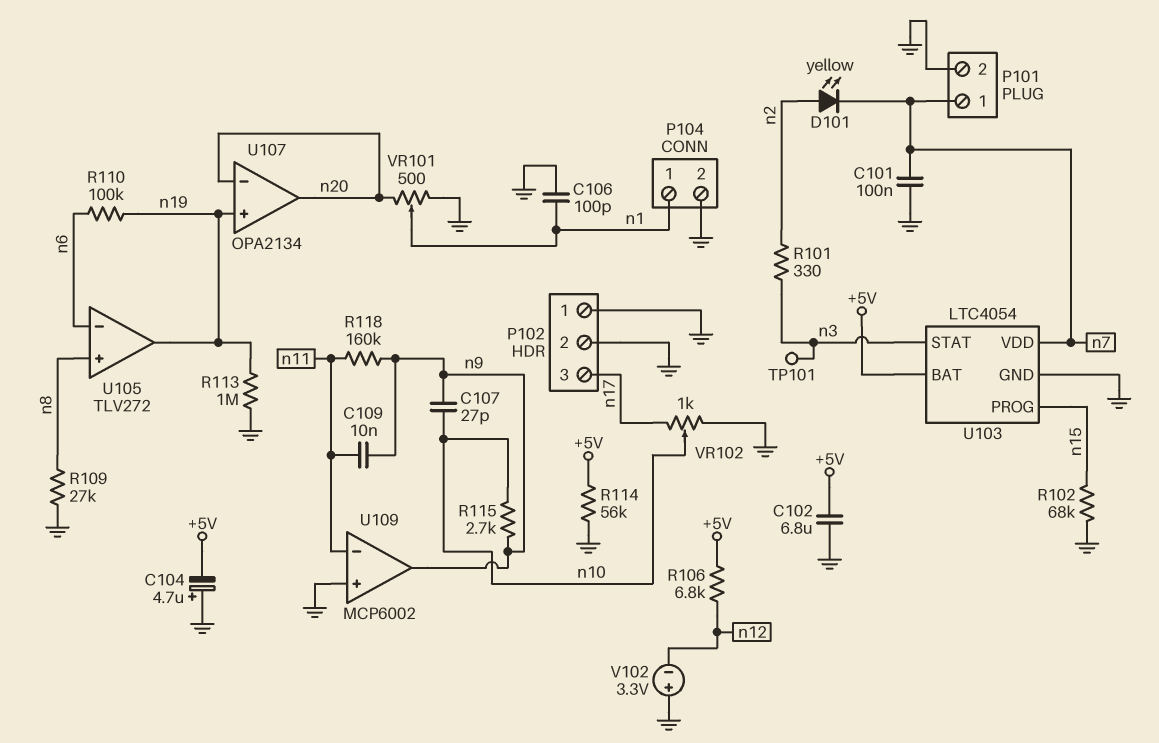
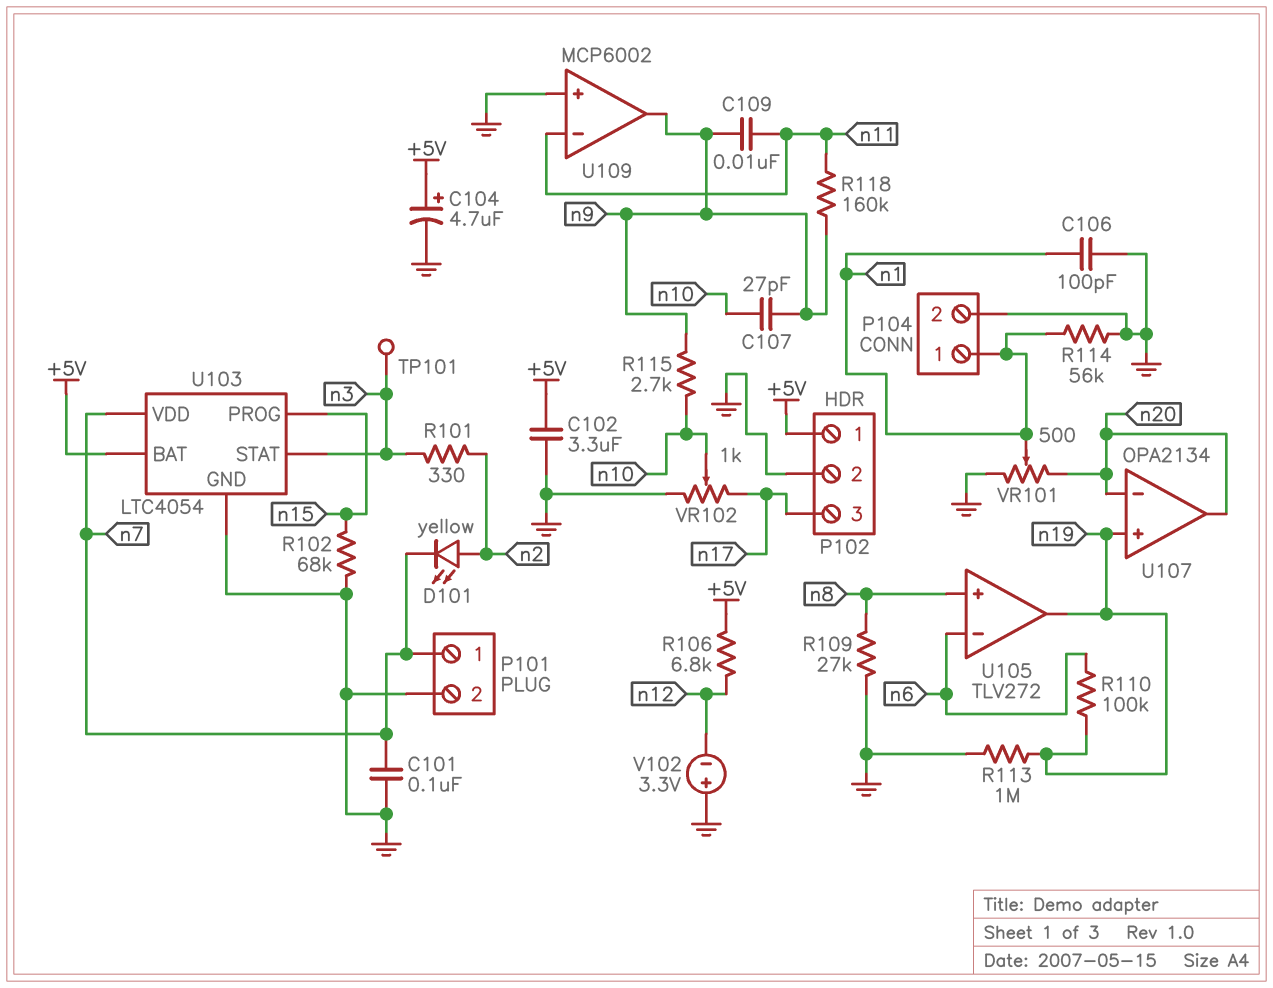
C102: 6.8uF (+5V, GND) -> 3.3uF (+5V, GND)
C104: 4.7uF (plus GND, minus +5V) -> 4.7uF (plus +5V, minus GND)
P102 pin 1: GND -> +5V
R114: 56k (+5V, GND) -> 56k (GND, n1)

